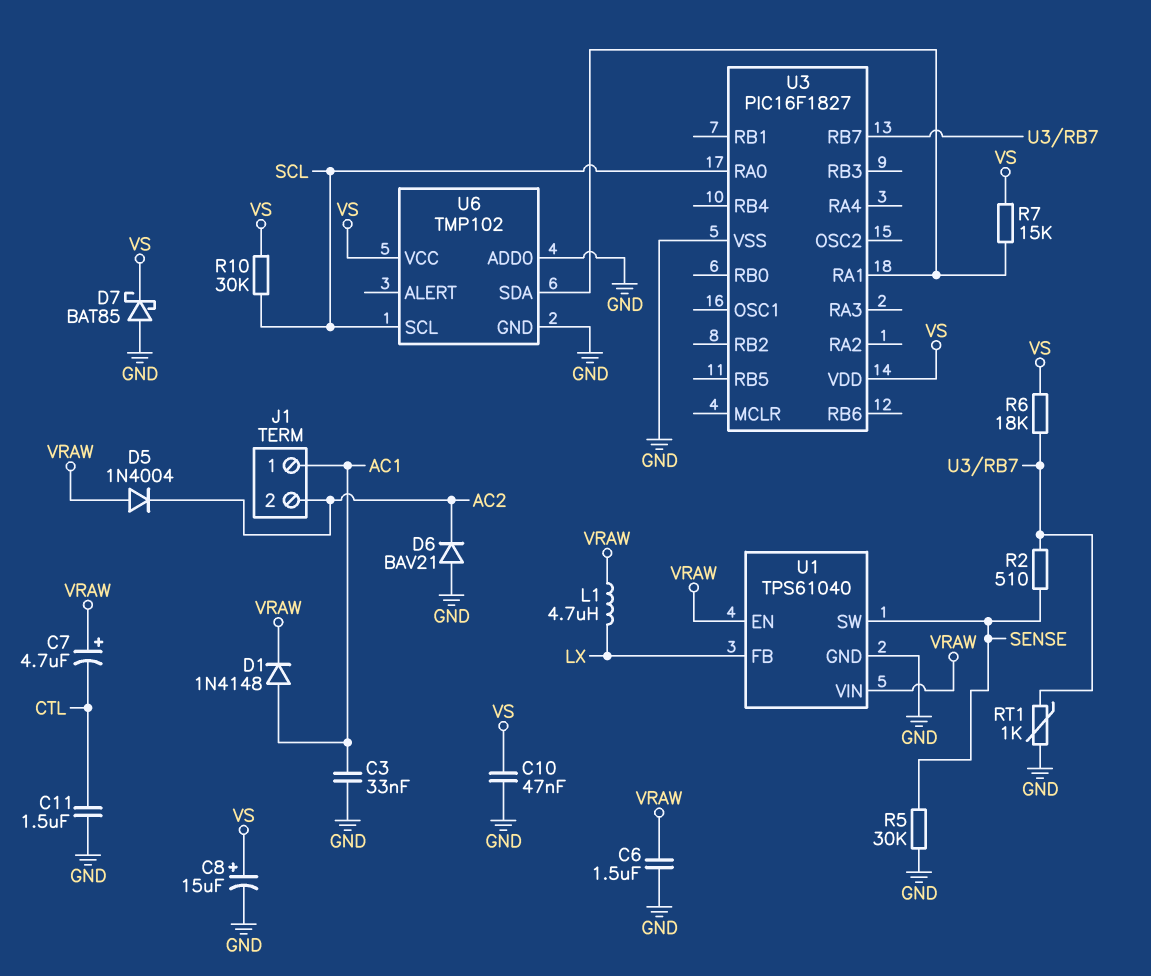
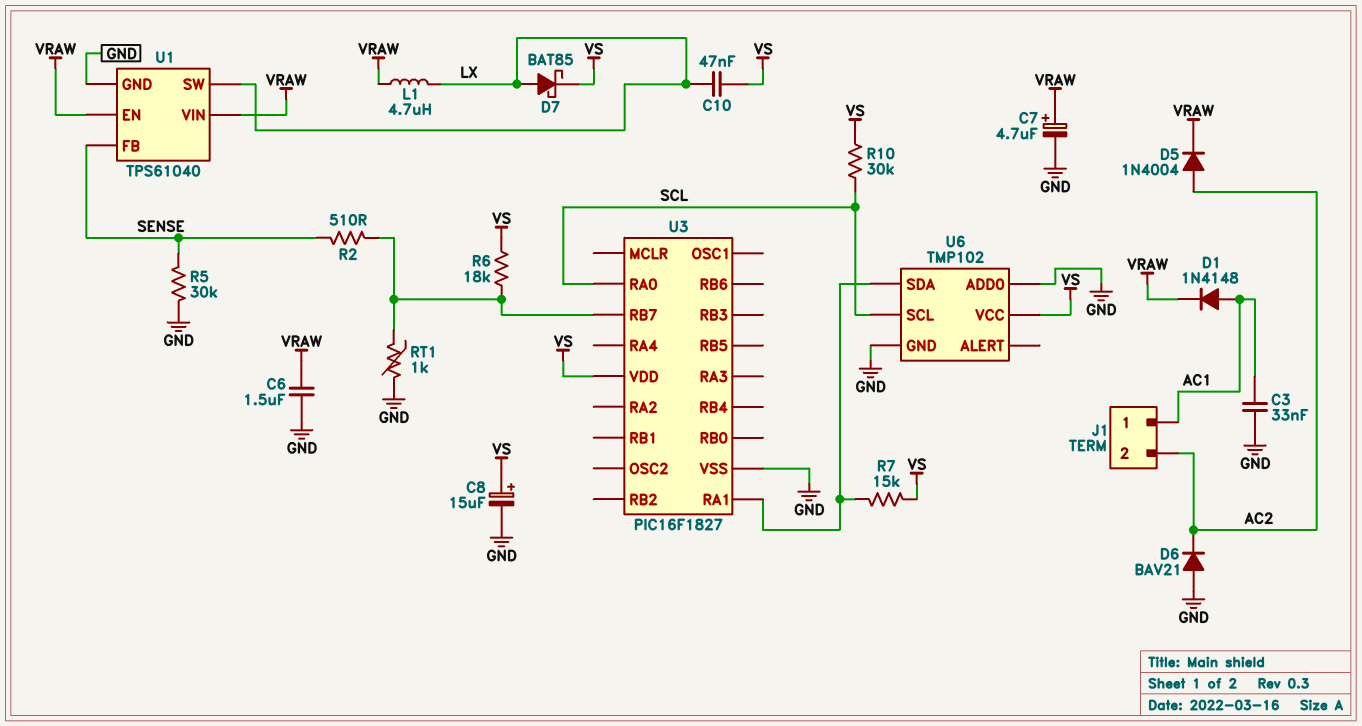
C7: 4.7uF (plus VRAW, minus CTL) -> 4.7uF (plus VRAW, minus GND)
C10: 47nF (GND, VS) -> 47nF (LX, VS)
C11: 1.5uF (CTL, GND) -> none
D5: diode 1N4004 (A VRAW, K AC2) -> diode 1N4004 (A AC2, K VRAW)
D7: schottky BAT85 (A GND, K VS) -> schottky BAT85 (A LX, K VS)
U1 pin FB: LX -> SENSE
U1 pin SW: SENSE -> LX

